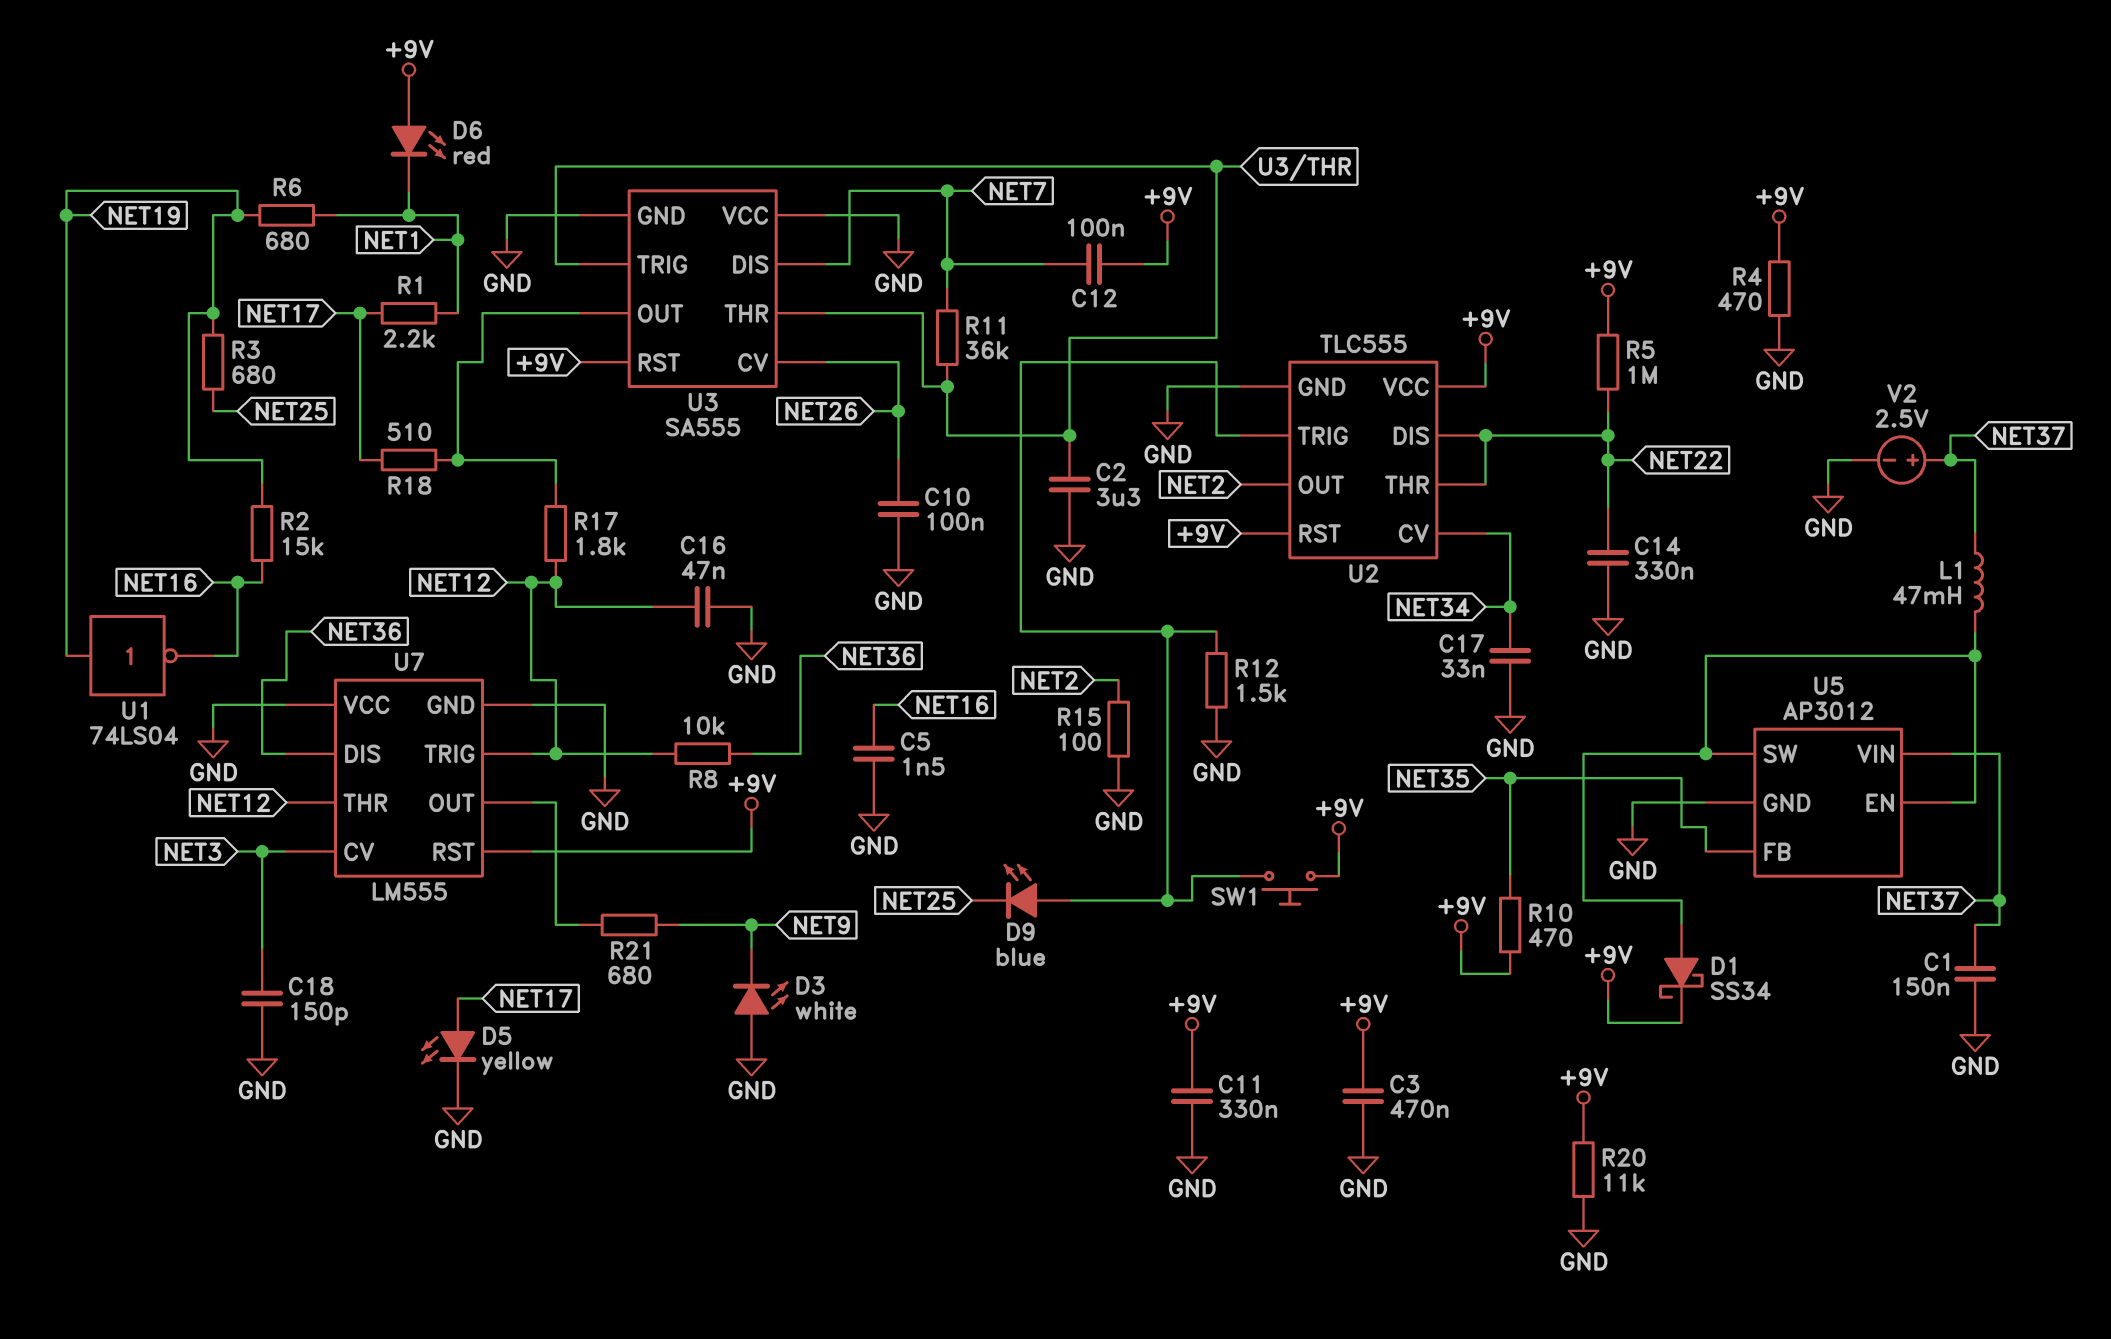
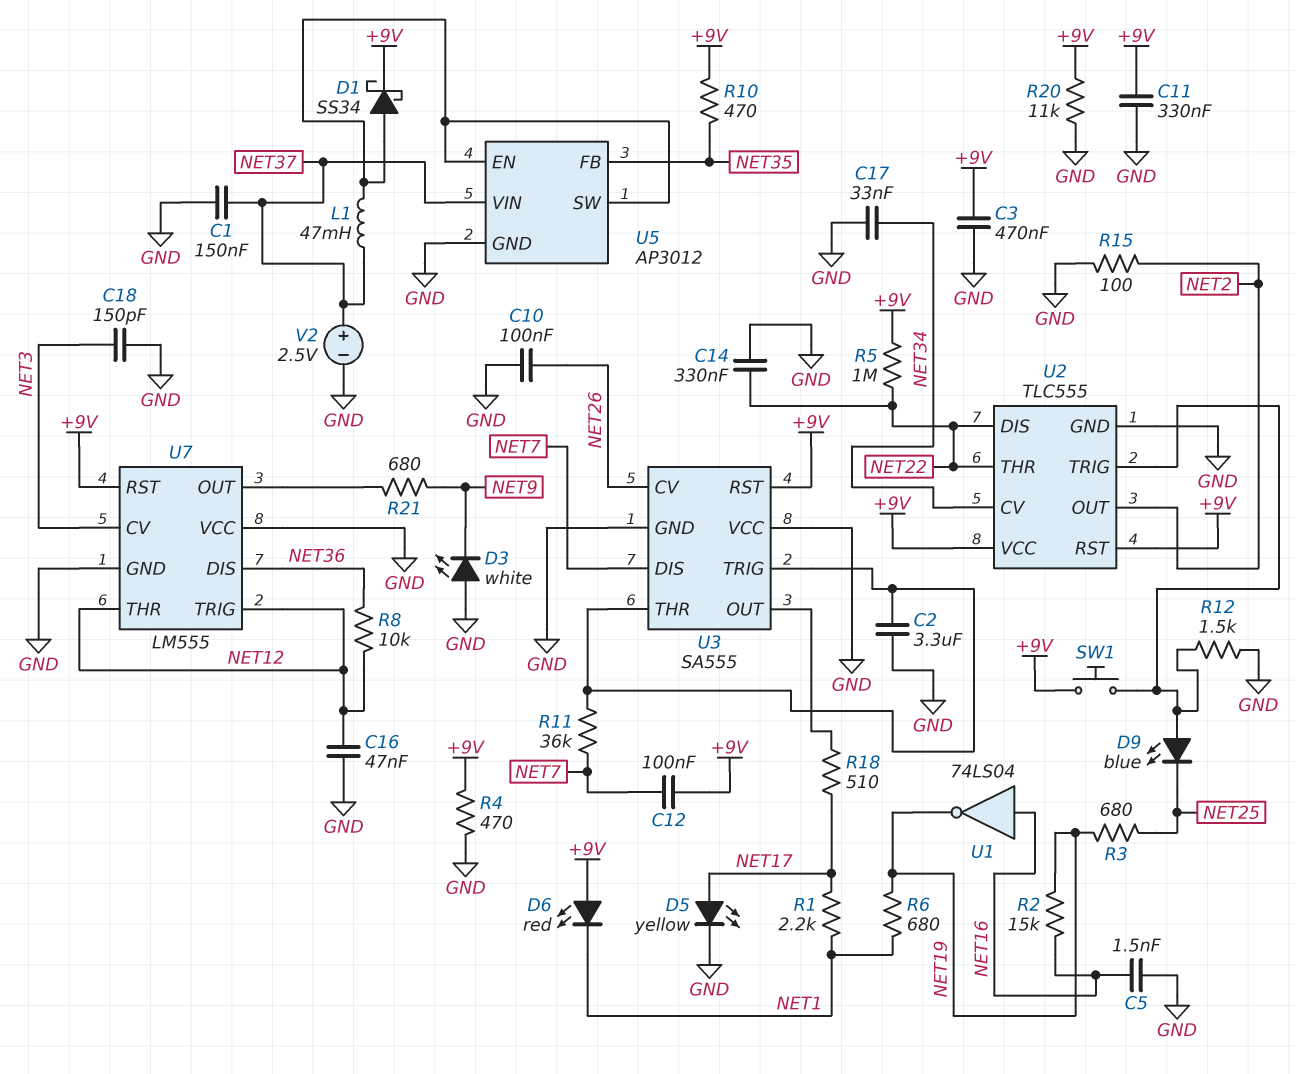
R17: 1.8k (NET12, U3/OUT) -> none
U1: NOT 74LS04 (in NET19, out NET16) -> NOT 74LS04 (in NET16, out NET19)

